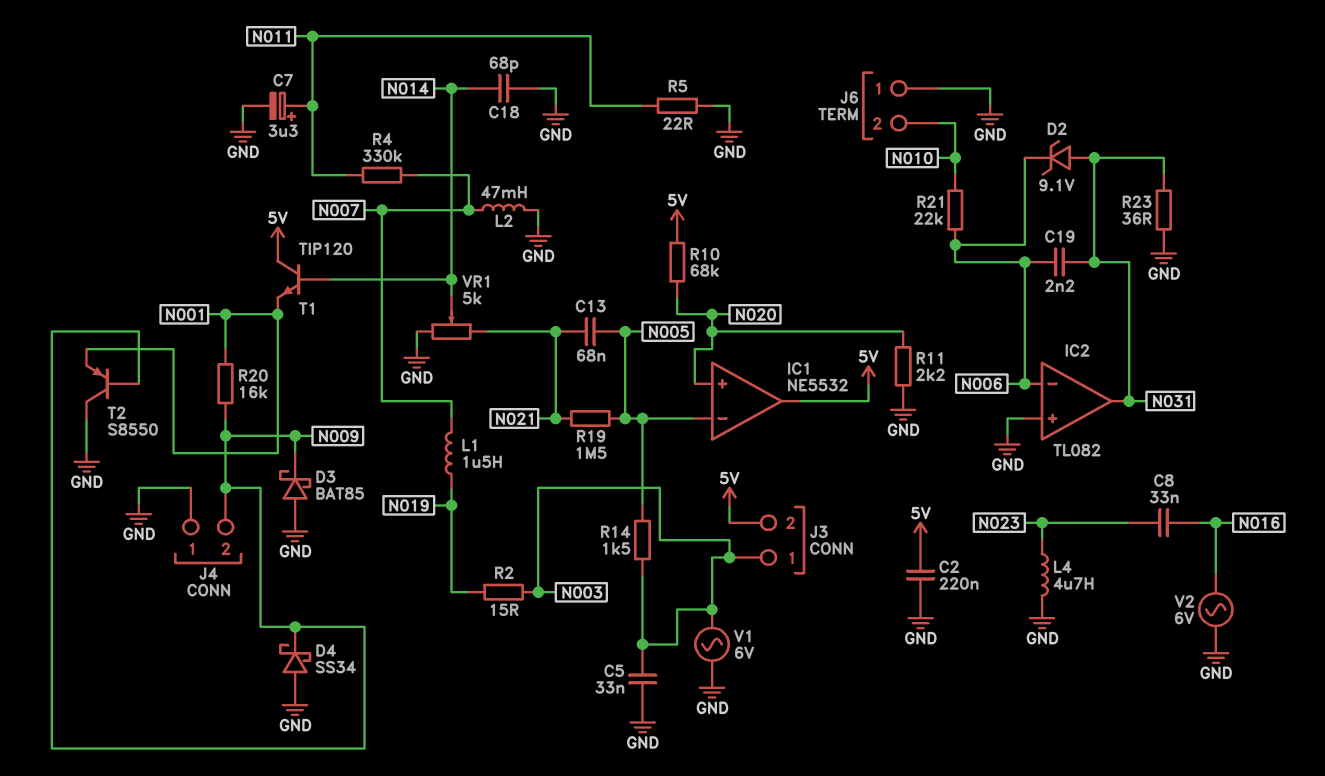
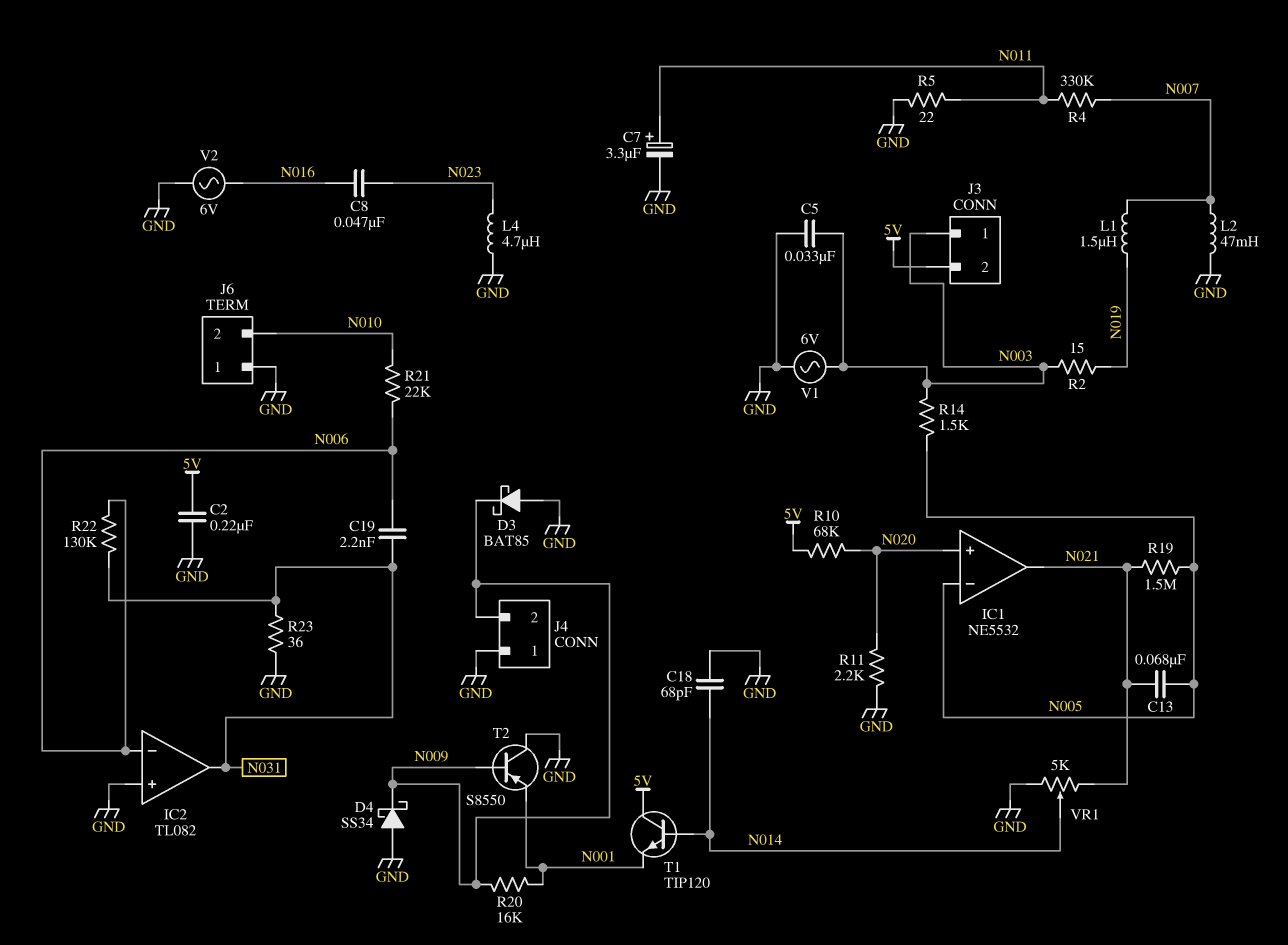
C8: 33nF (N016, N023) -> 47nF (N016, N023)
D2: zener 9.1V (A N031, K N006) -> none
IC1 pin out: 5V -> N021
R22: none -> 130k (N006, N031)

